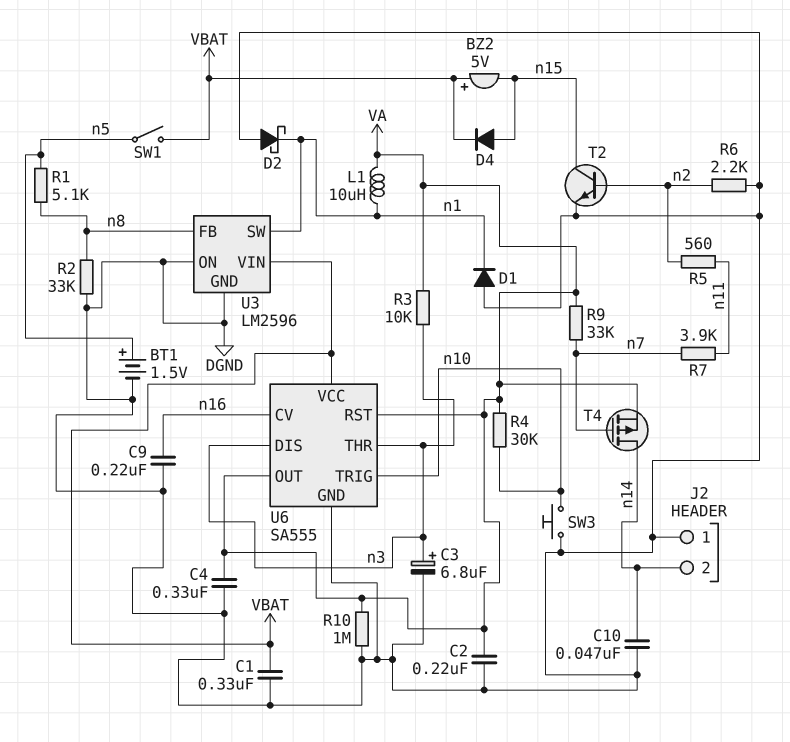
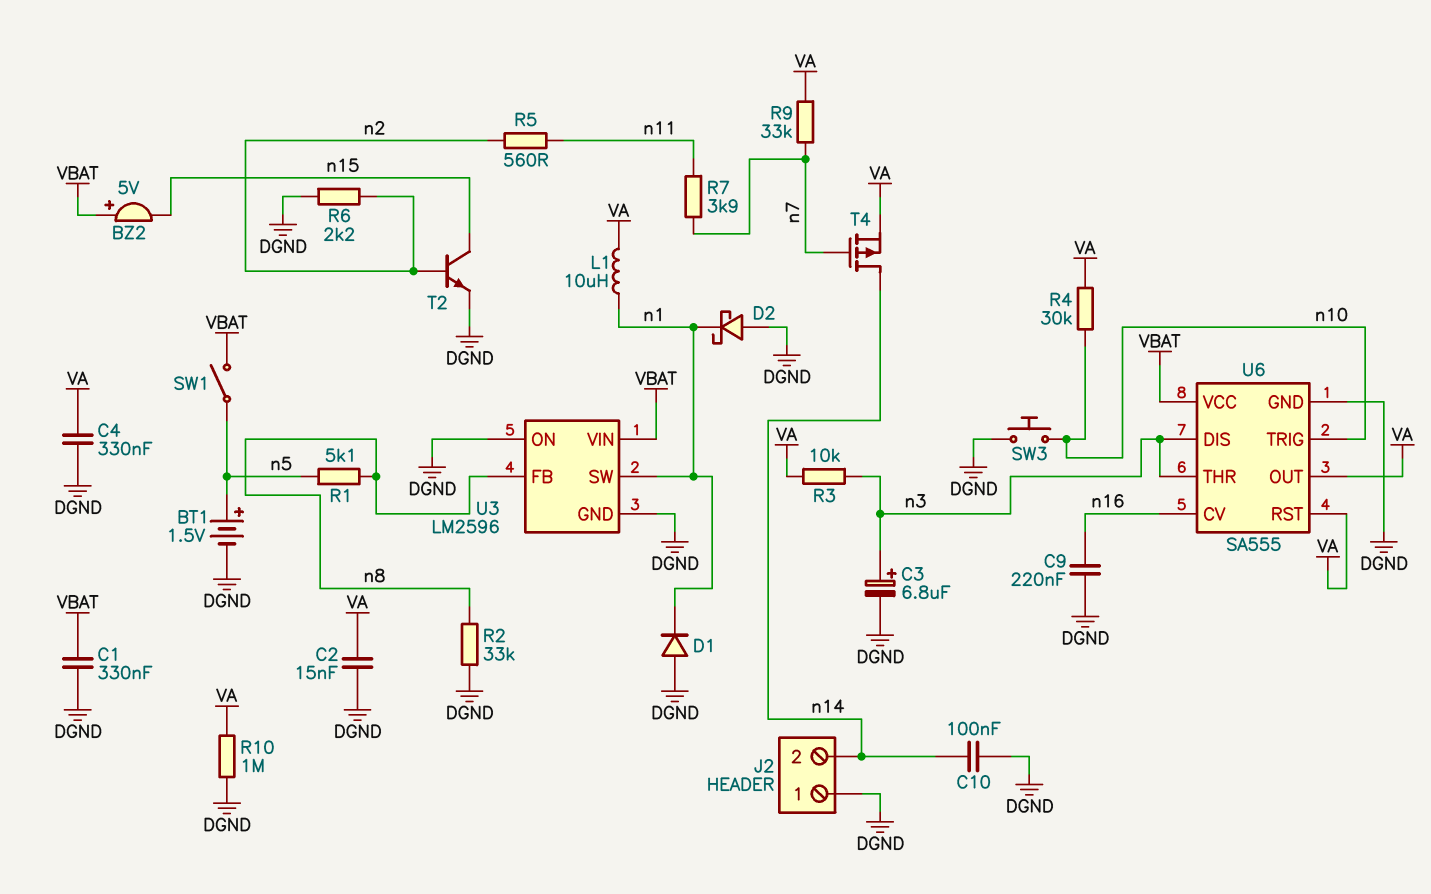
C2: 220nF (DGND, VA) -> 15nF (DGND, VA)
C10: 47nF (DGND, n14) -> 100nF (DGND, n14)
D4: diode (A n15, K VBAT) -> none

